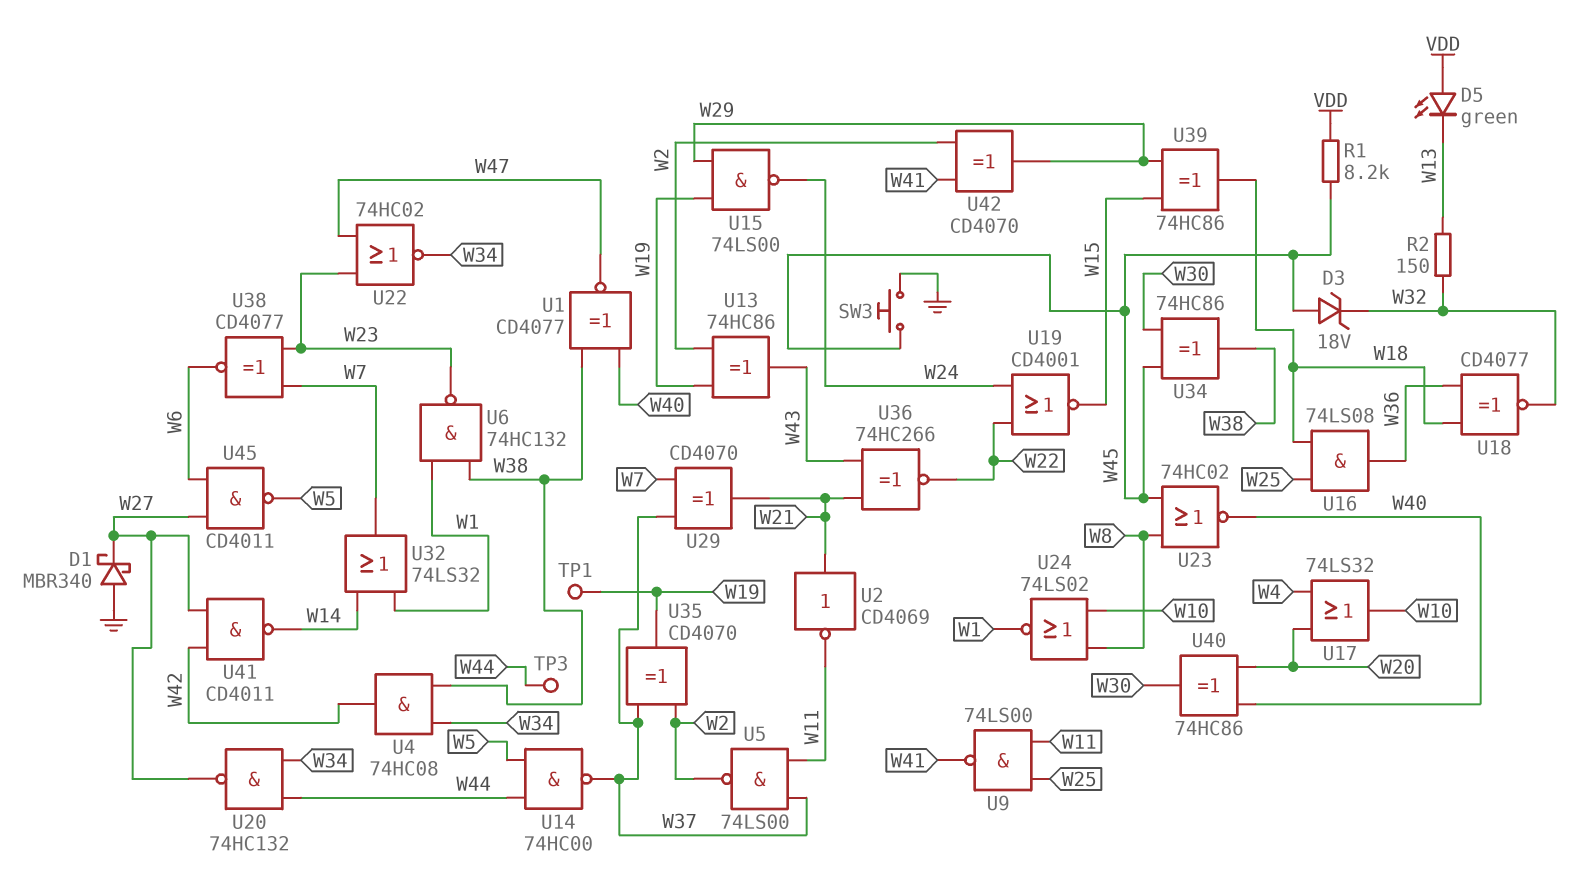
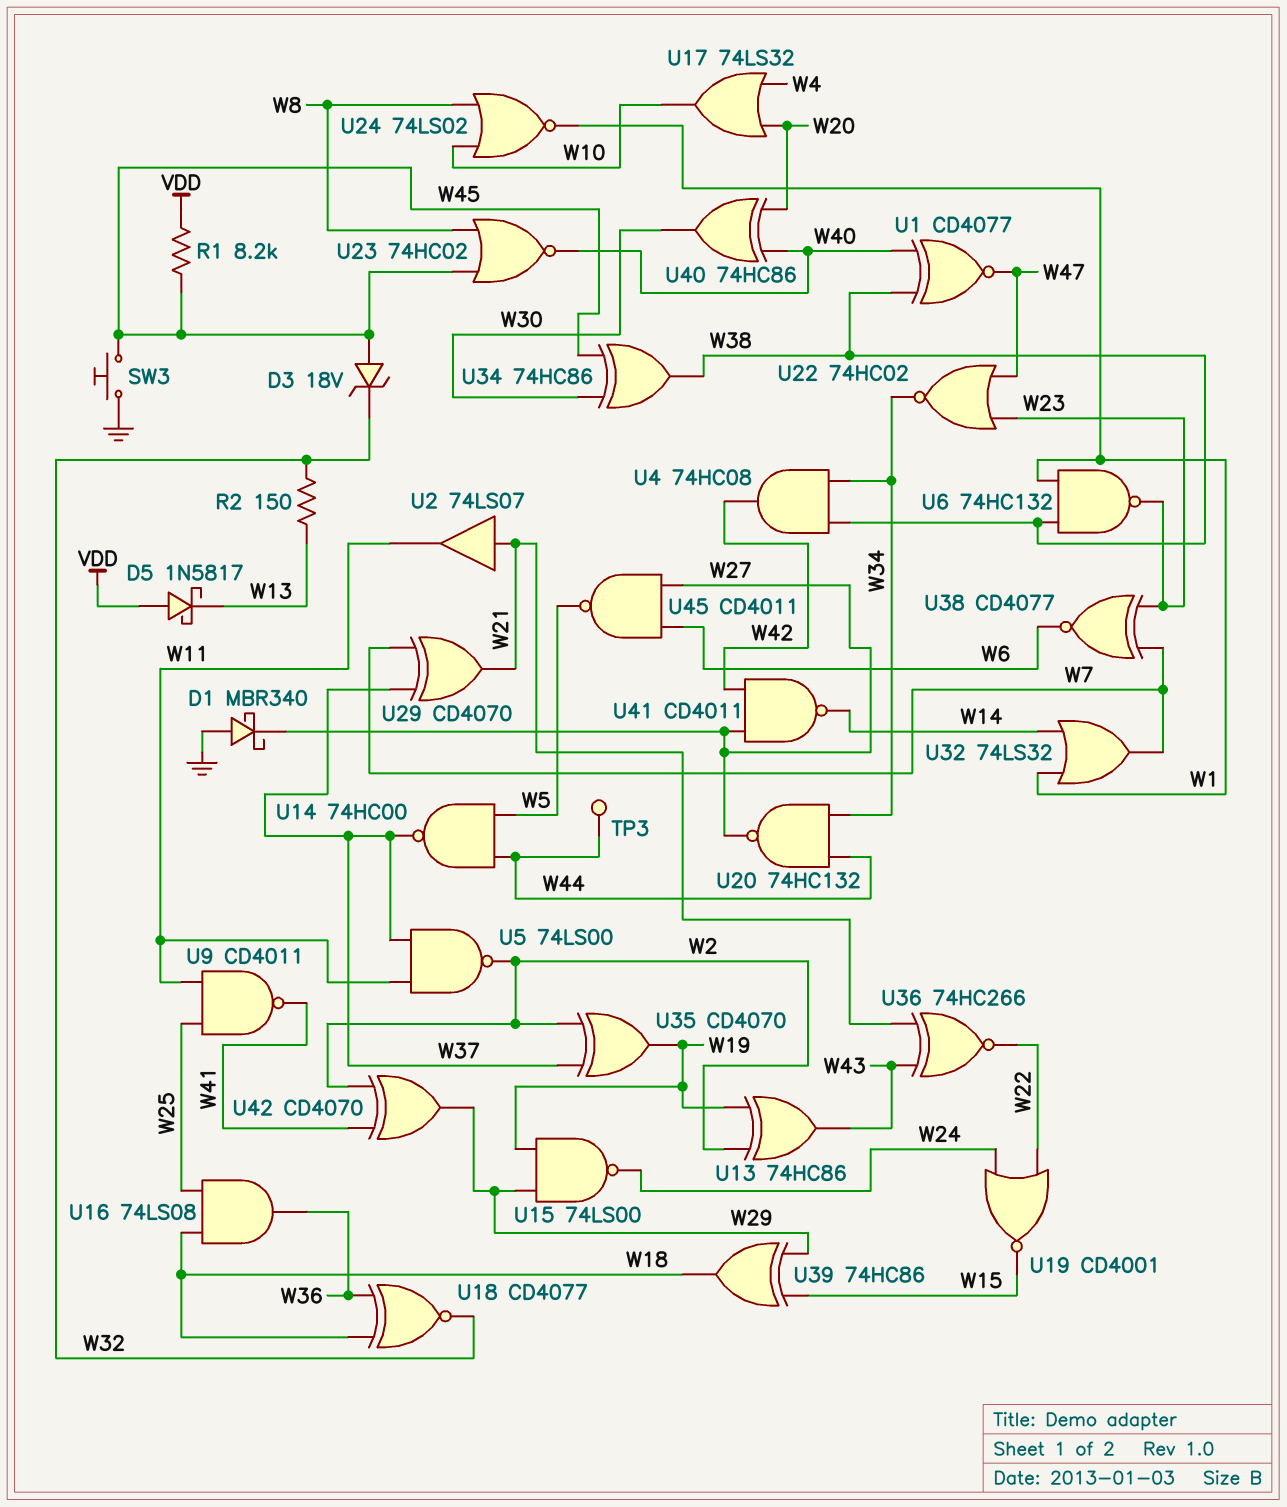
D5: LED green (A VDD, K W13) -> schottky 1N5817 (A VDD, K W13)
TP1: test point (W19) -> none
U2: NOT CD4069 (in W21, out W11) -> buffer 74LS07 (in W21, out W11)
U9: NAND 74LS00 (in W11, in W25, out W41) -> NAND CD4011 (in W11, in W25, out W41)

